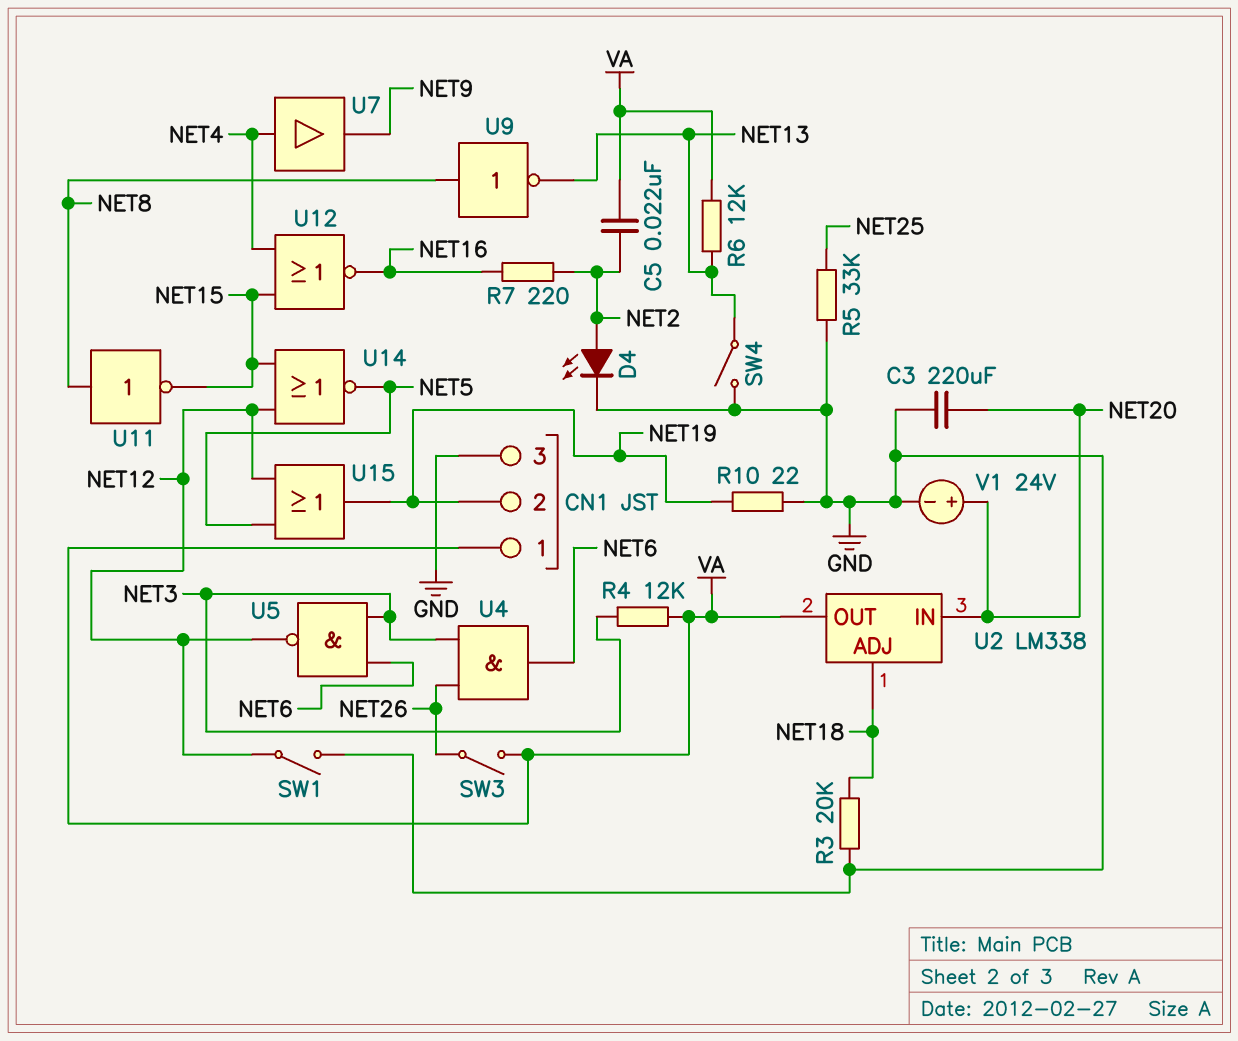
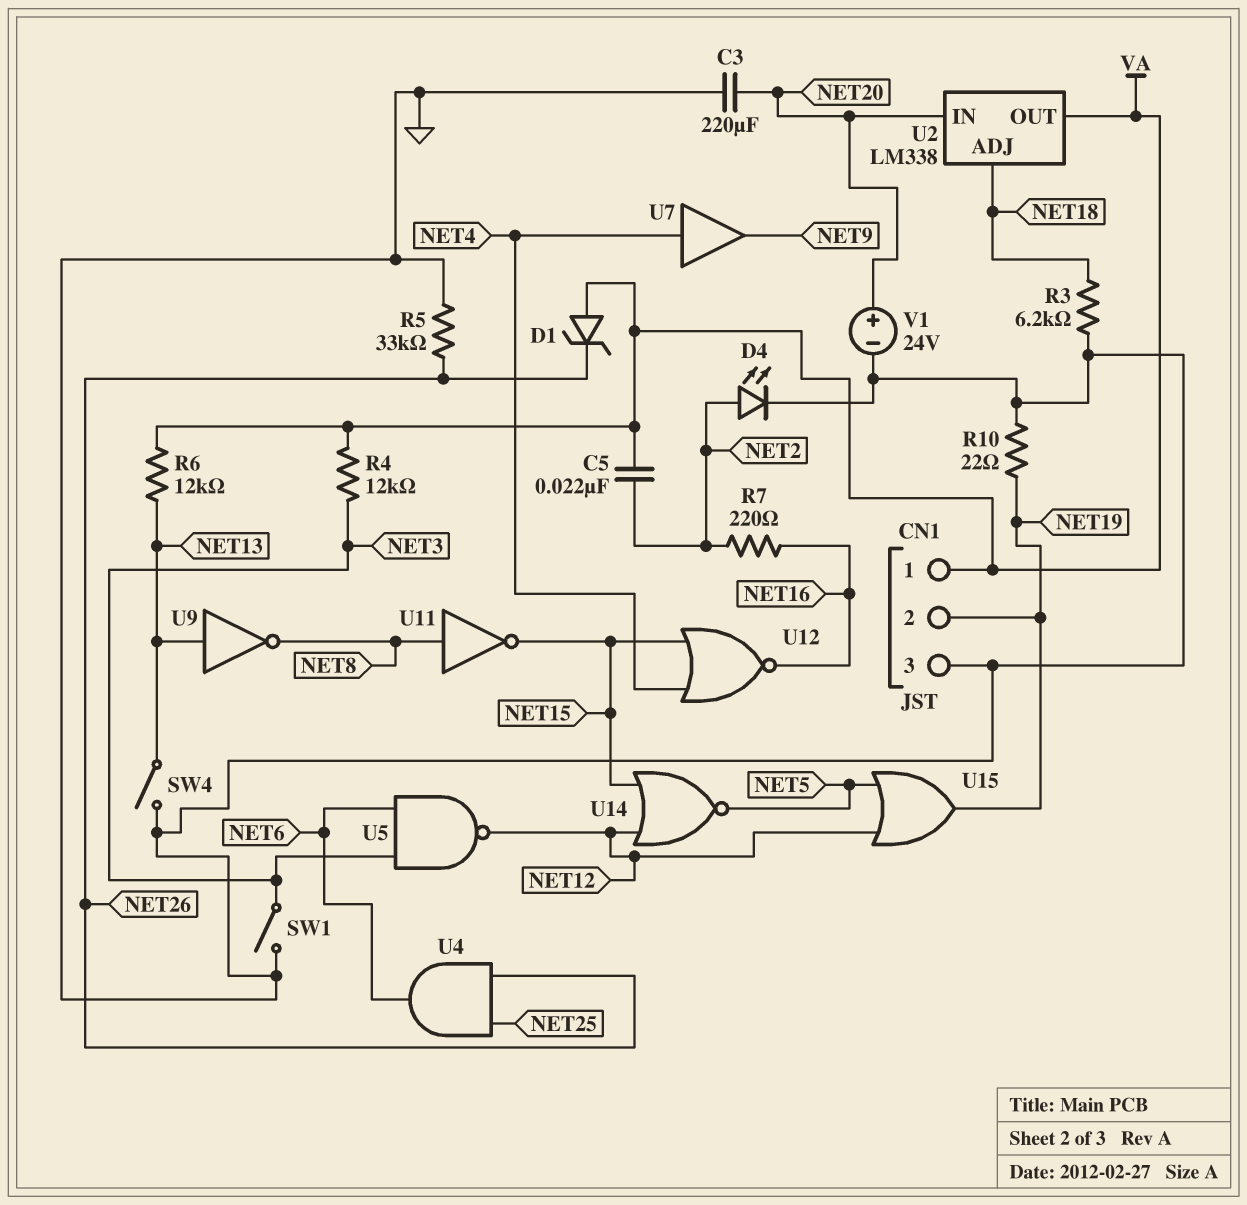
D1: none -> zener (A VA, K NET26)
R3: 20k (GND, NET18) -> 6.2k (GND, NET18)
R5: 33k (GND, NET25) -> 33k (GND, NET26)
SW1: switch (GND, NET12) -> switch (GND, NET3)
SW3: switch (NET26, VA) -> none
U4: AND (in NET3, in NET26, out NET6) -> AND (in NET25, in NET26, out NET6)
U9: NOT (in NET8, out NET13) -> NOT (in NET13, out NET8)

